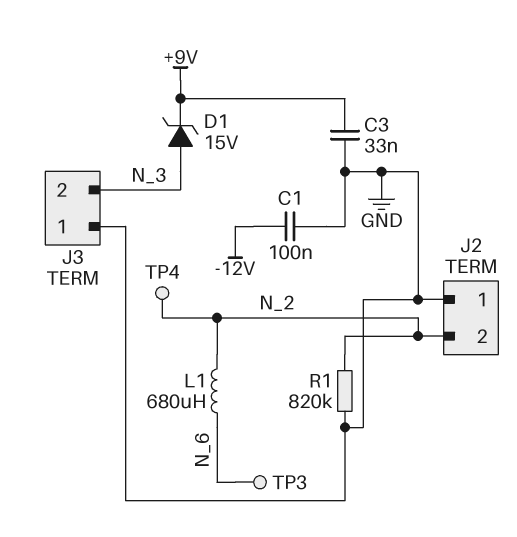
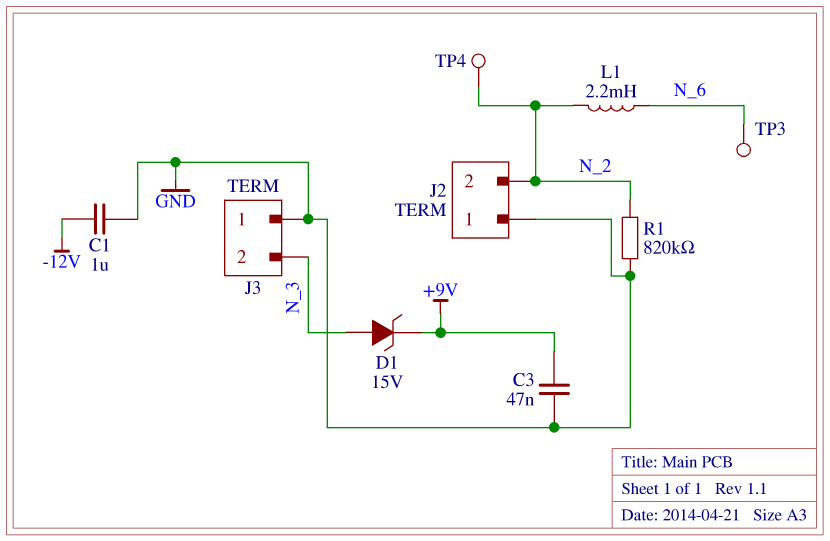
C1: 100nF (-12V, GND) -> 1uF (-12V, GND)
C3: 33nF (+9V, GND) -> 47nF (+9V, GND)
L1: 680uH (N_2, N_6) -> 2.2mH (N_2, N_6)

